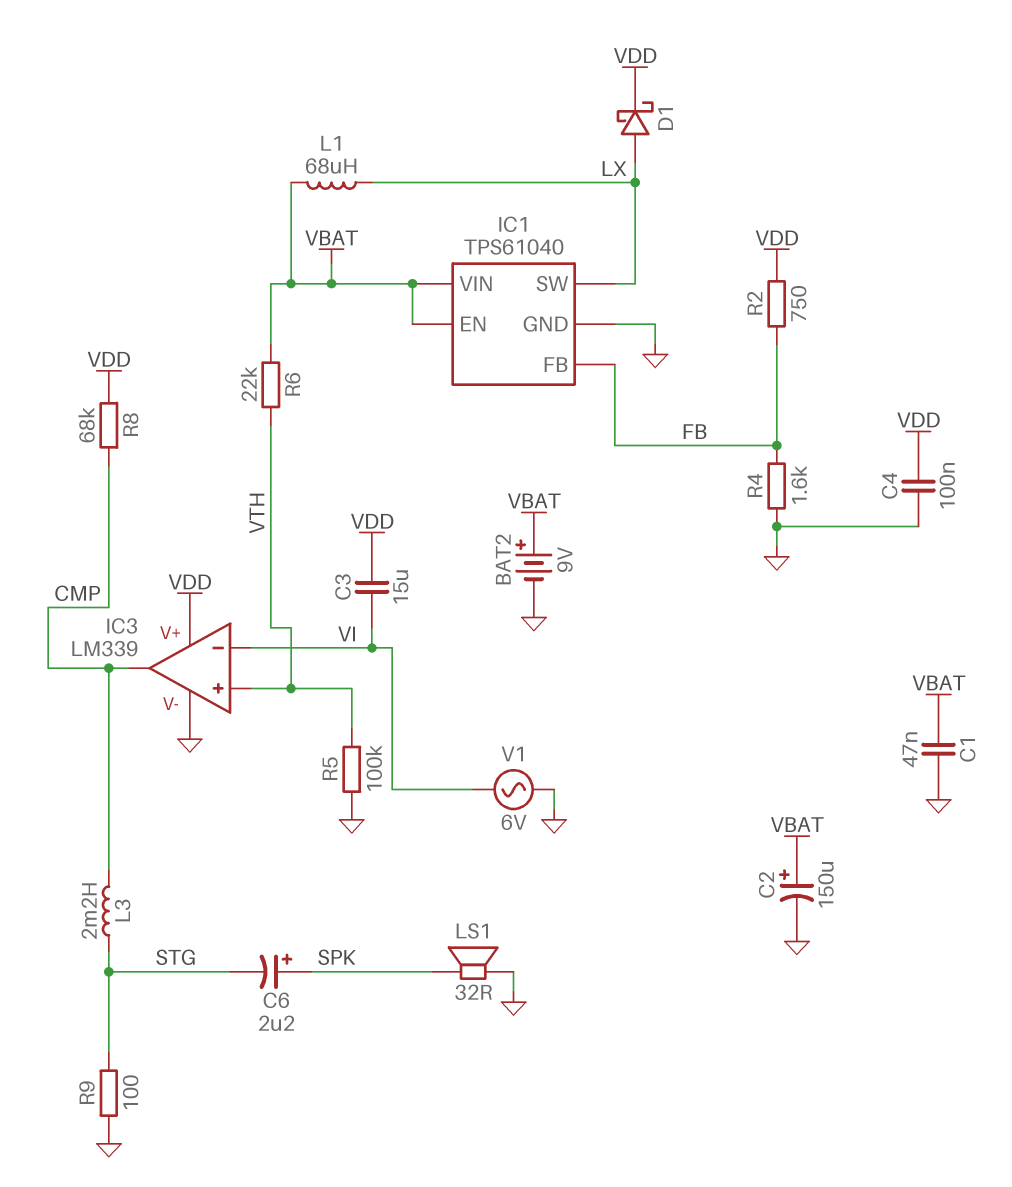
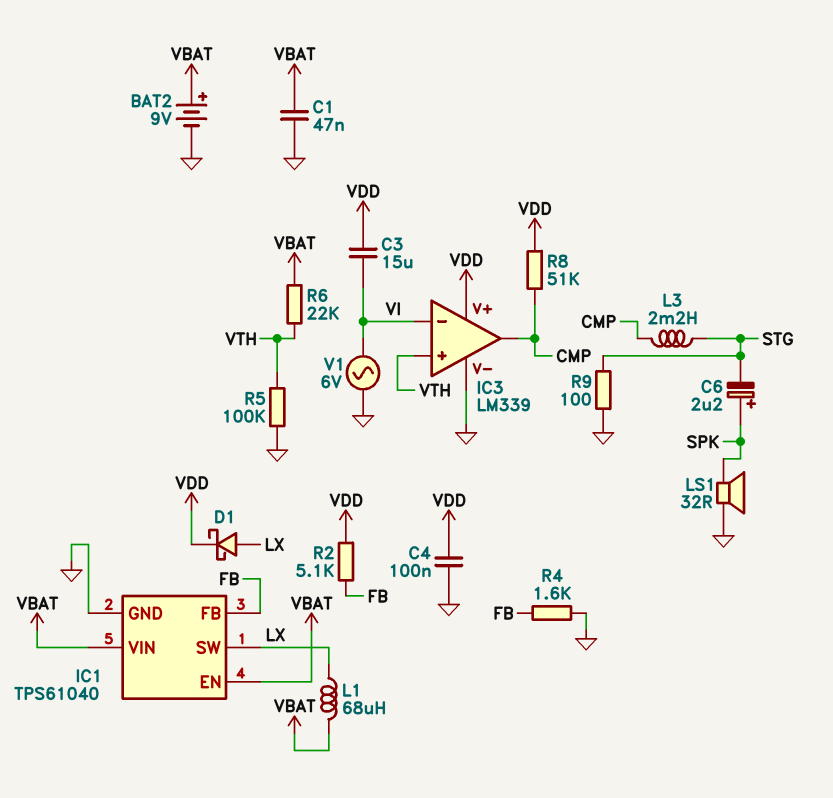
C2: 150uF (plus VBAT, minus GND) -> none
R2: 750 (FB, VDD) -> 5.1k (FB, VDD)
R8: 68k (CMP, VDD) -> 51k (CMP, VDD)

